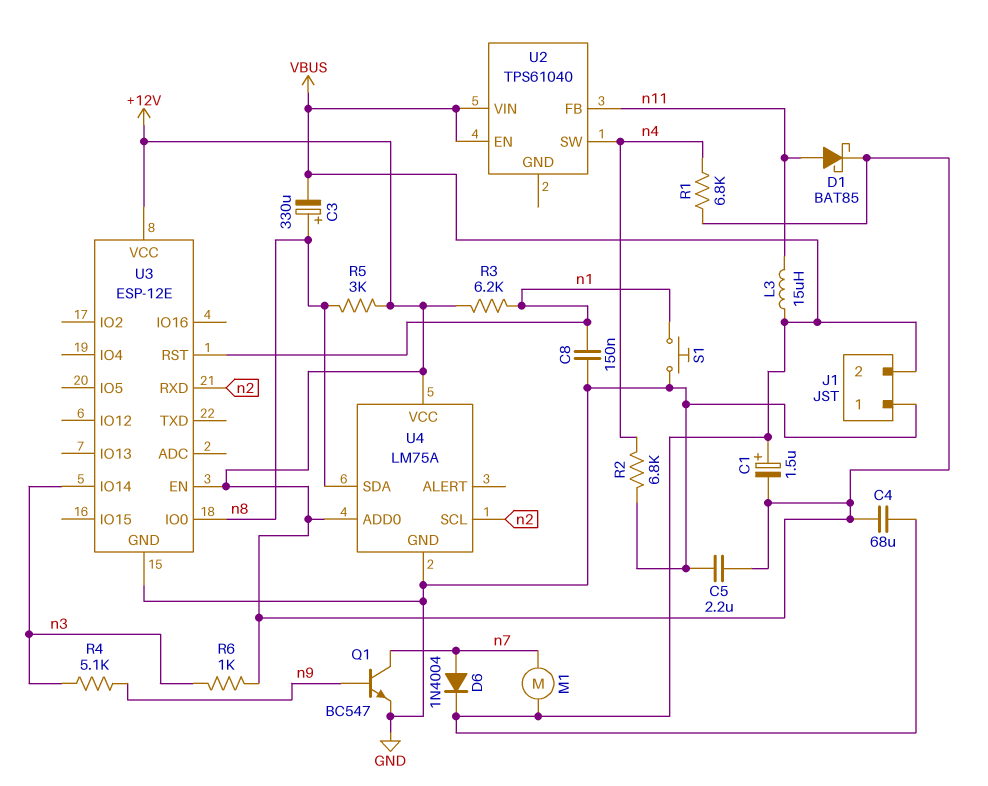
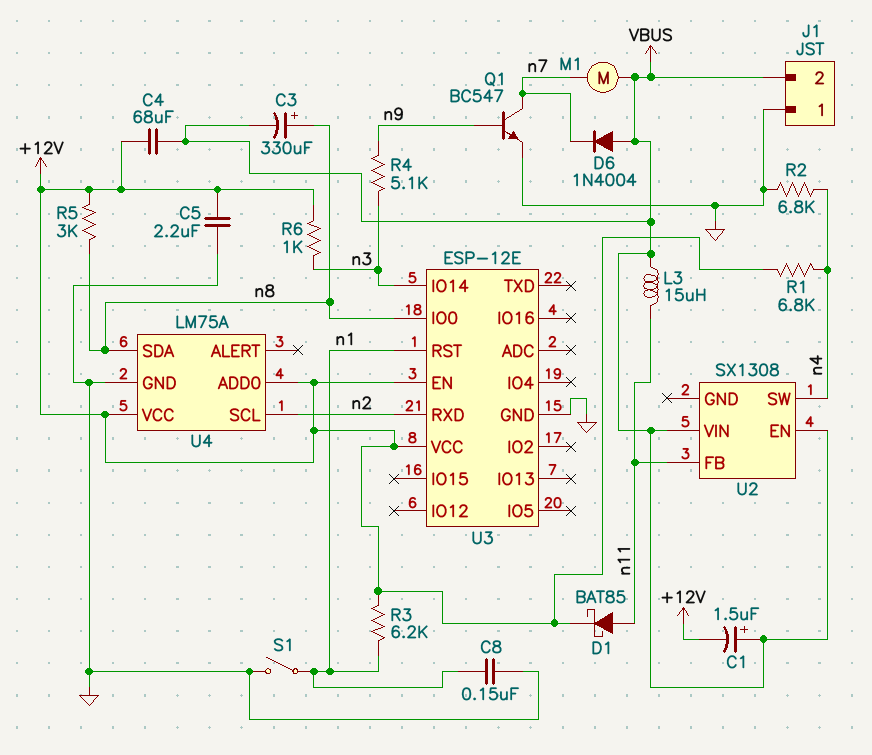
D6: diode 1N4004 (A n7, K VBUS) -> diode 1N4004 (A VBUS, K n7)
S1: button (GND, n1) -> switch (GND, n1)
U2: TPS61040 -> SX1308

